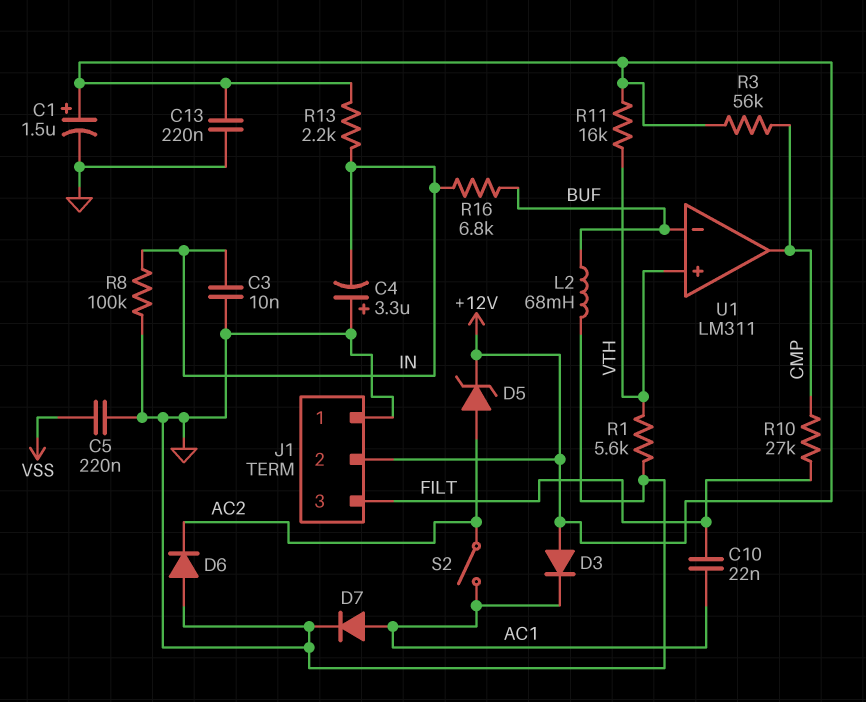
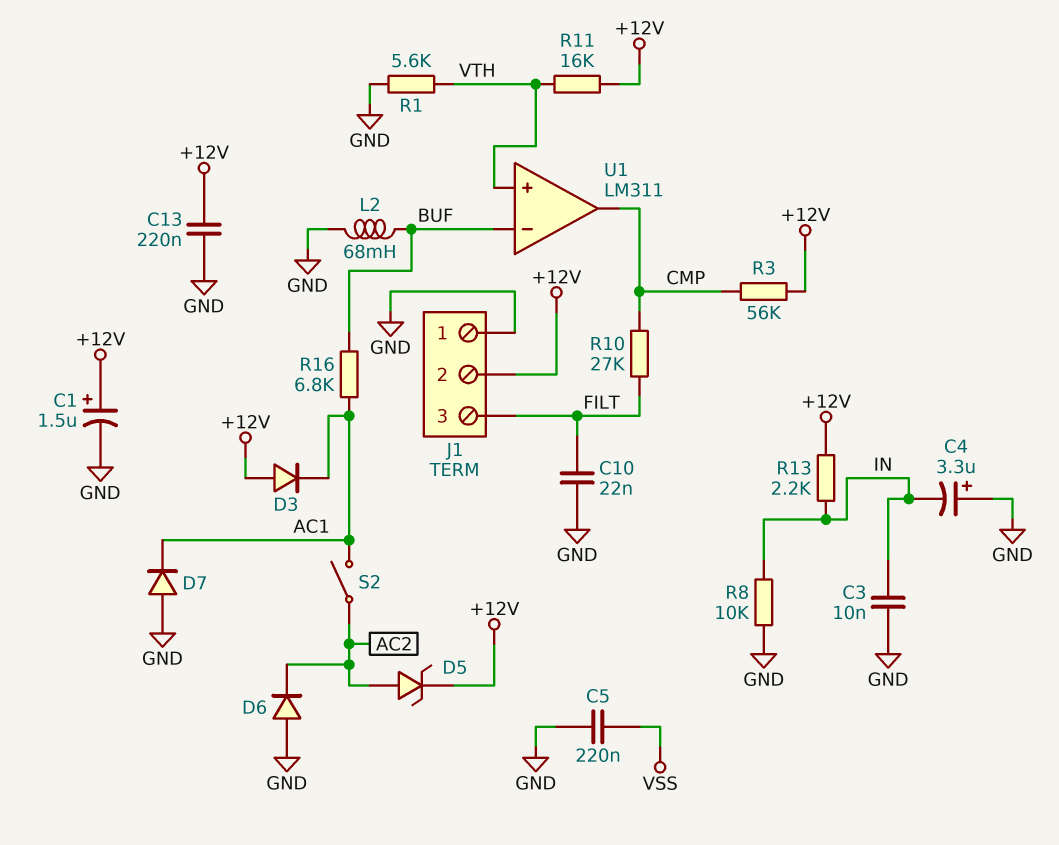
C10: 22nF (AC1, FILT) -> 22nF (FILT, GND)
D7: diode (A AC1, K GND) -> diode (A GND, K AC1)
R8: 100k (GND, IN) -> 10k (GND, IN)
R16: 6.8k (BUF, IN) -> 6.8k (AC1, BUF)

